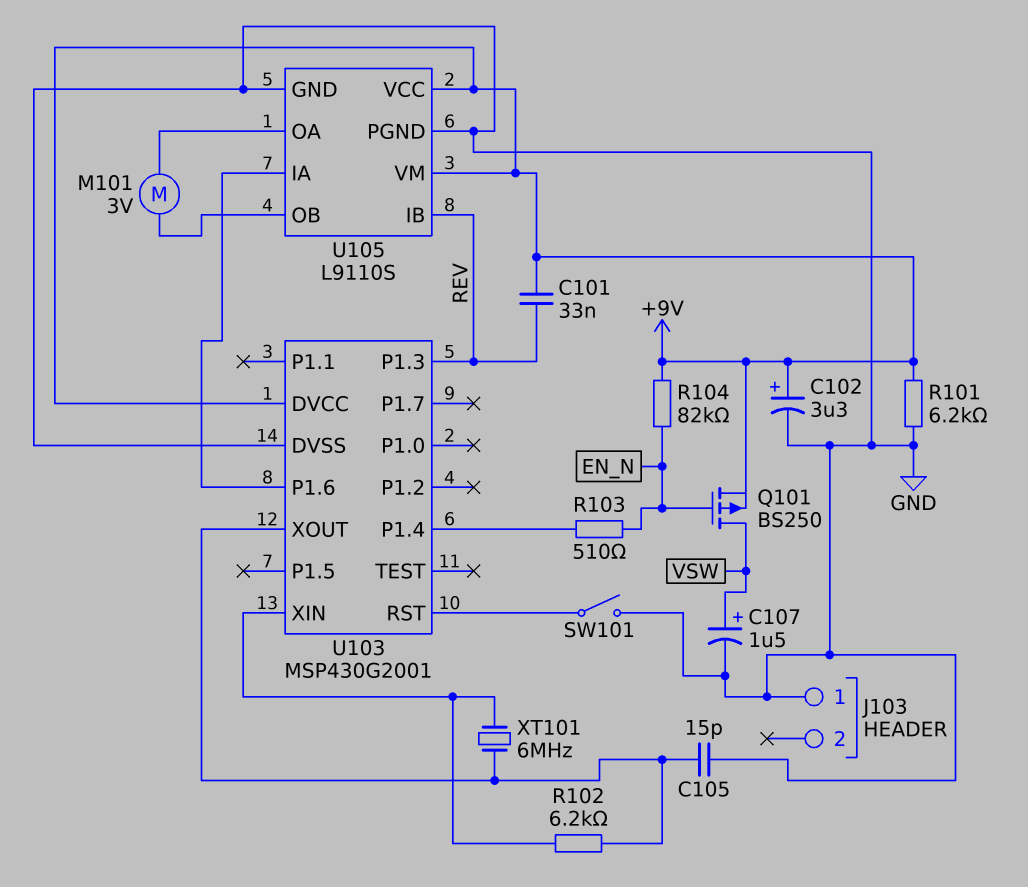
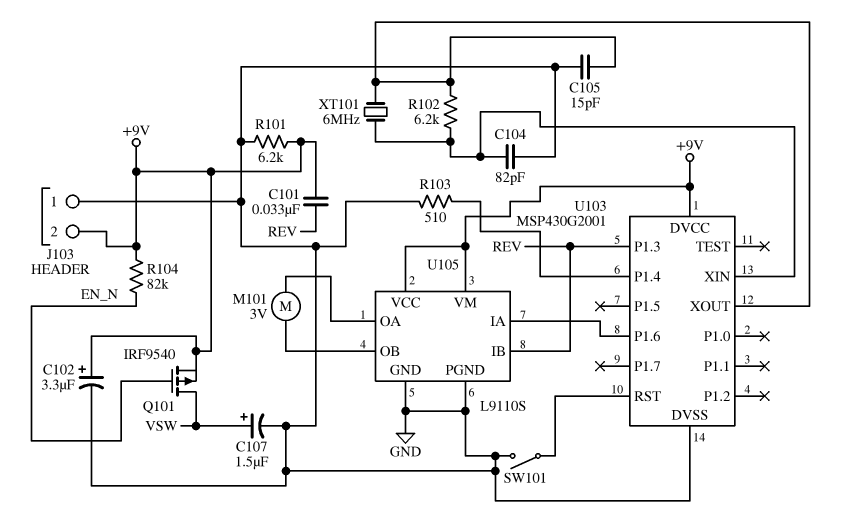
C104: none -> 82pF (GND, U103/XIN)
J103 pin 2: none -> +9V
Q101: PMOS BS250 (G EN_N, D VSW, S +9V) -> PMOS IRF9540 (G EN_N, D VSW, S +9V)
R103: 510 (EN_N, U103/P1.4) -> 510 (GND, U103/P1.4)

